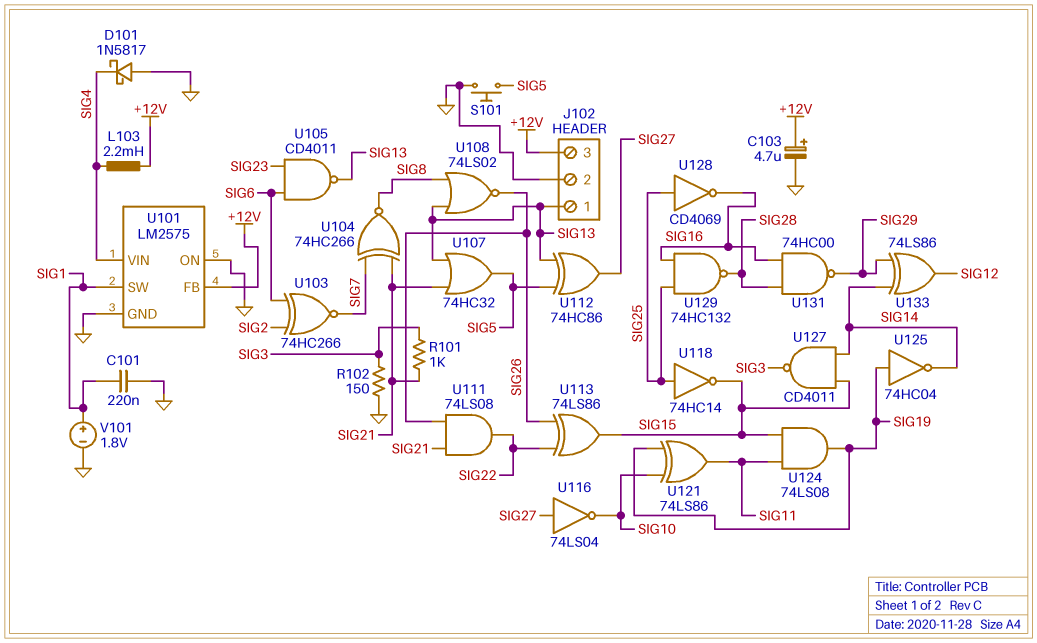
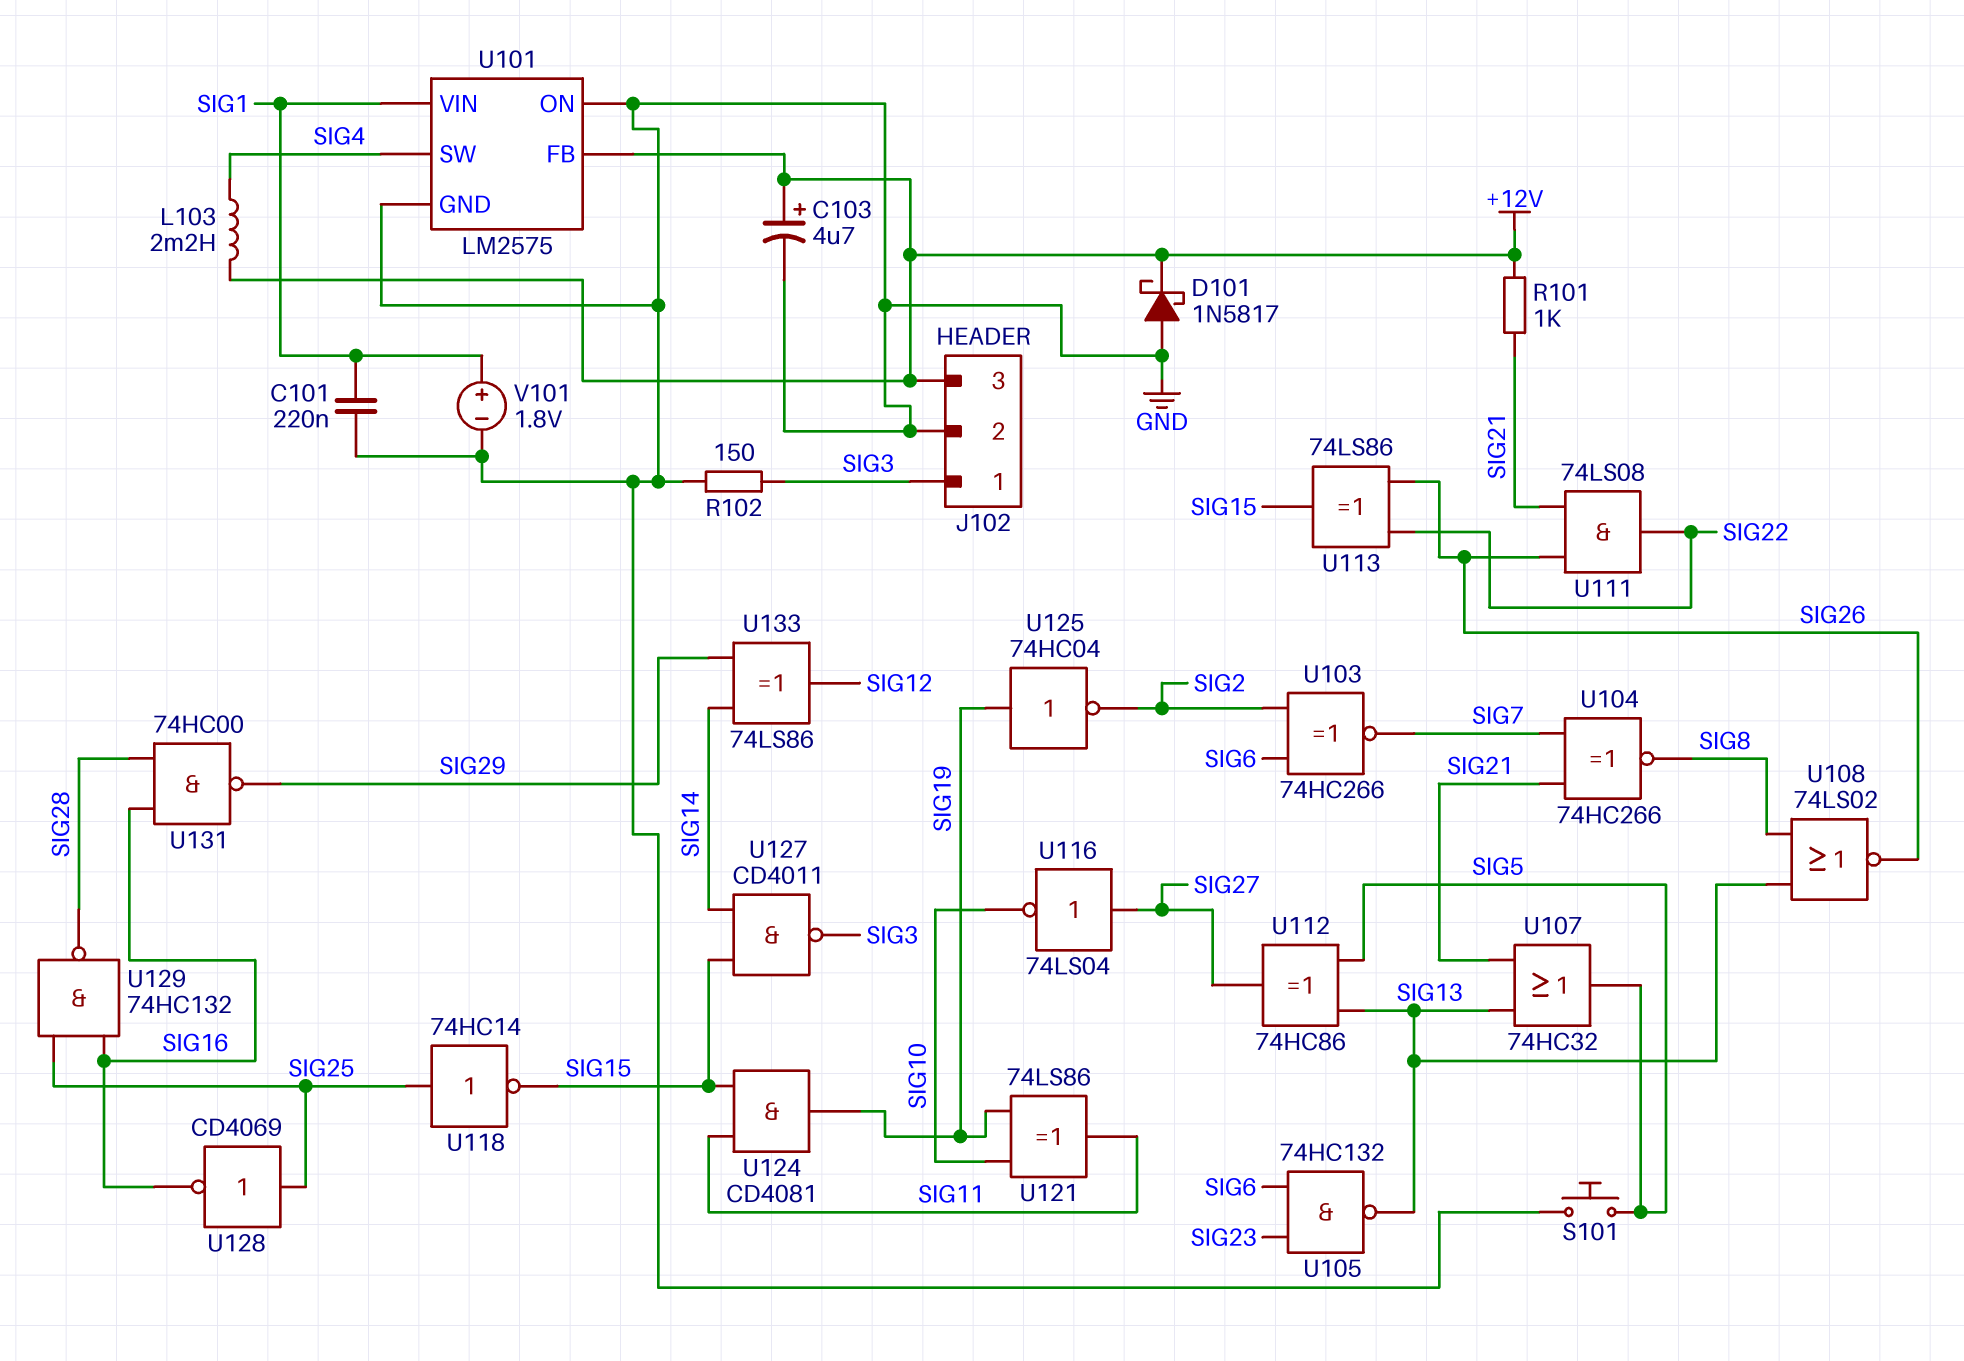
D101: schottky 1N5817 (A GND, K SIG4) -> schottky 1N5817 (A GND, K +12V)
J102 pin 1: SIG13 -> SIG3
R101: 1k (SIG3, SIG21) -> 1k (+12V, SIG21)
U101 pin SW: SIG1 -> SIG4
U101 pin VIN: SIG4 -> SIG1
U105: NAND CD4011 (in SIG6, in SIG23, out SIG13) -> NAND 74HC132 (in SIG6, in SIG23, out SIG13)
U124: AND 74LS08 (in SIG11, in SIG15, out SIG19) -> AND CD4081 (in SIG11, in SIG15, out SIG19)
U125: NOT 74HC04 (in SIG19, out SIG14) -> NOT 74HC04 (in SIG19, out SIG2)

